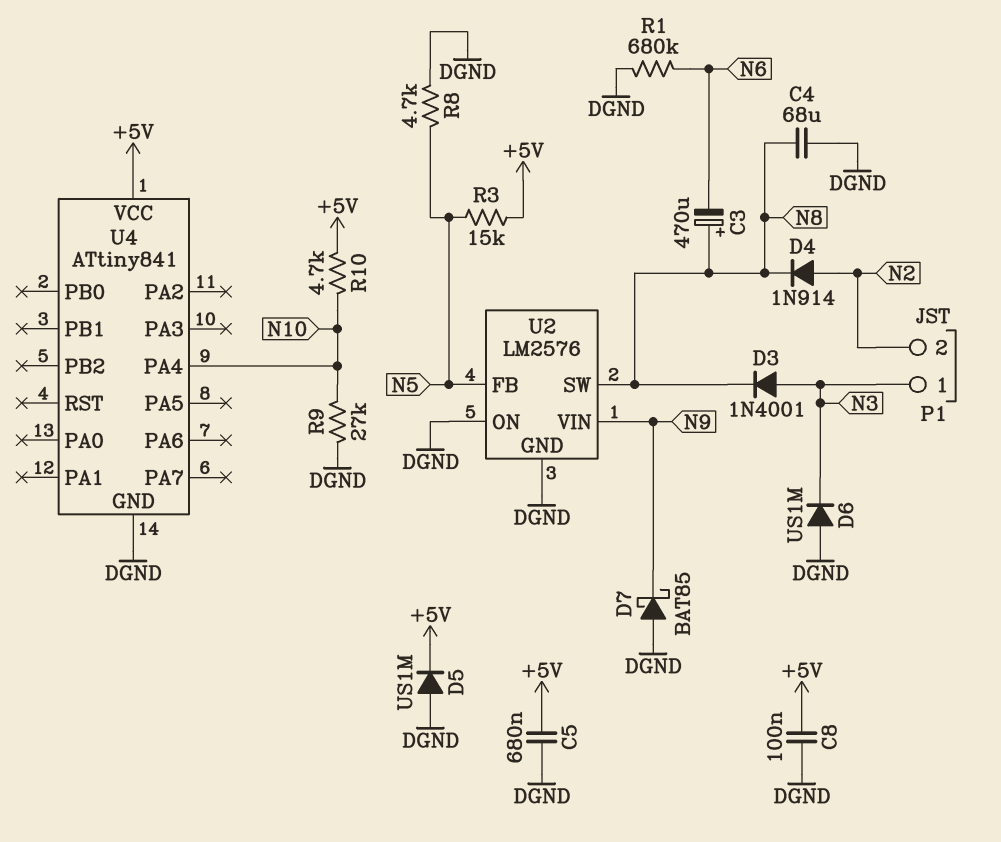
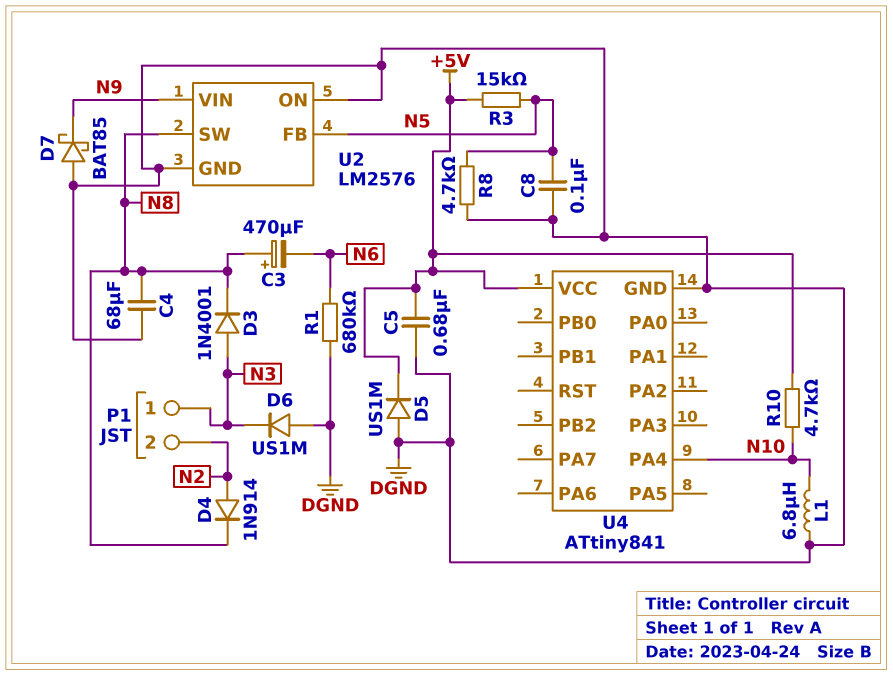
C8: 100nF (+5V, DGND) -> 100nF (DGND, N5)
L1: none -> 6.8uH (DGND, N10)
R9: 27k (DGND, N10) -> none

